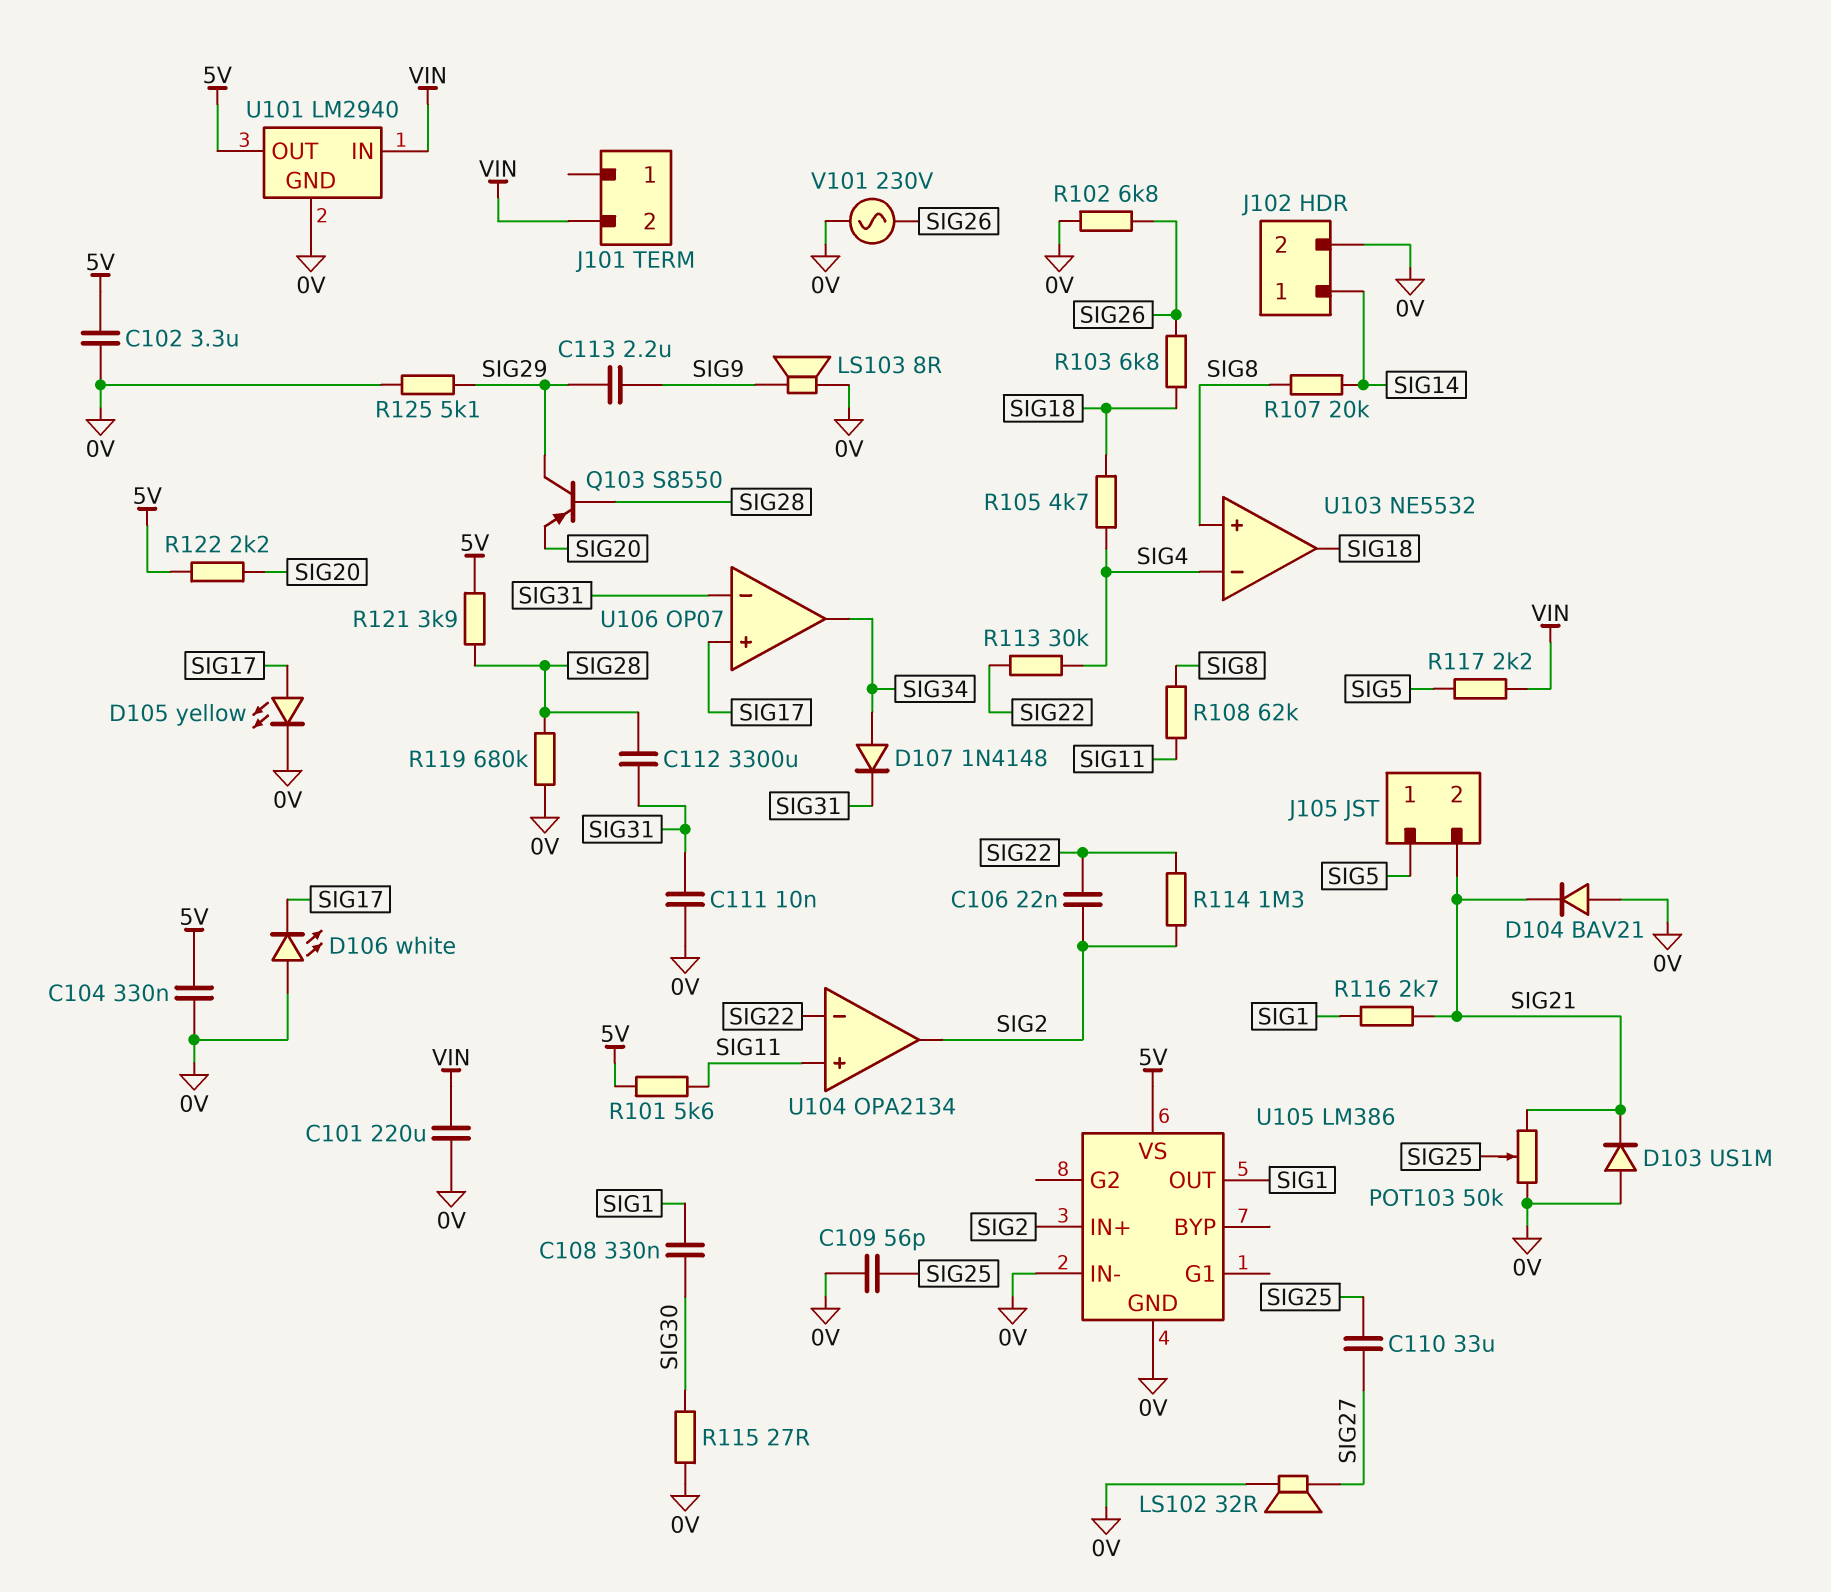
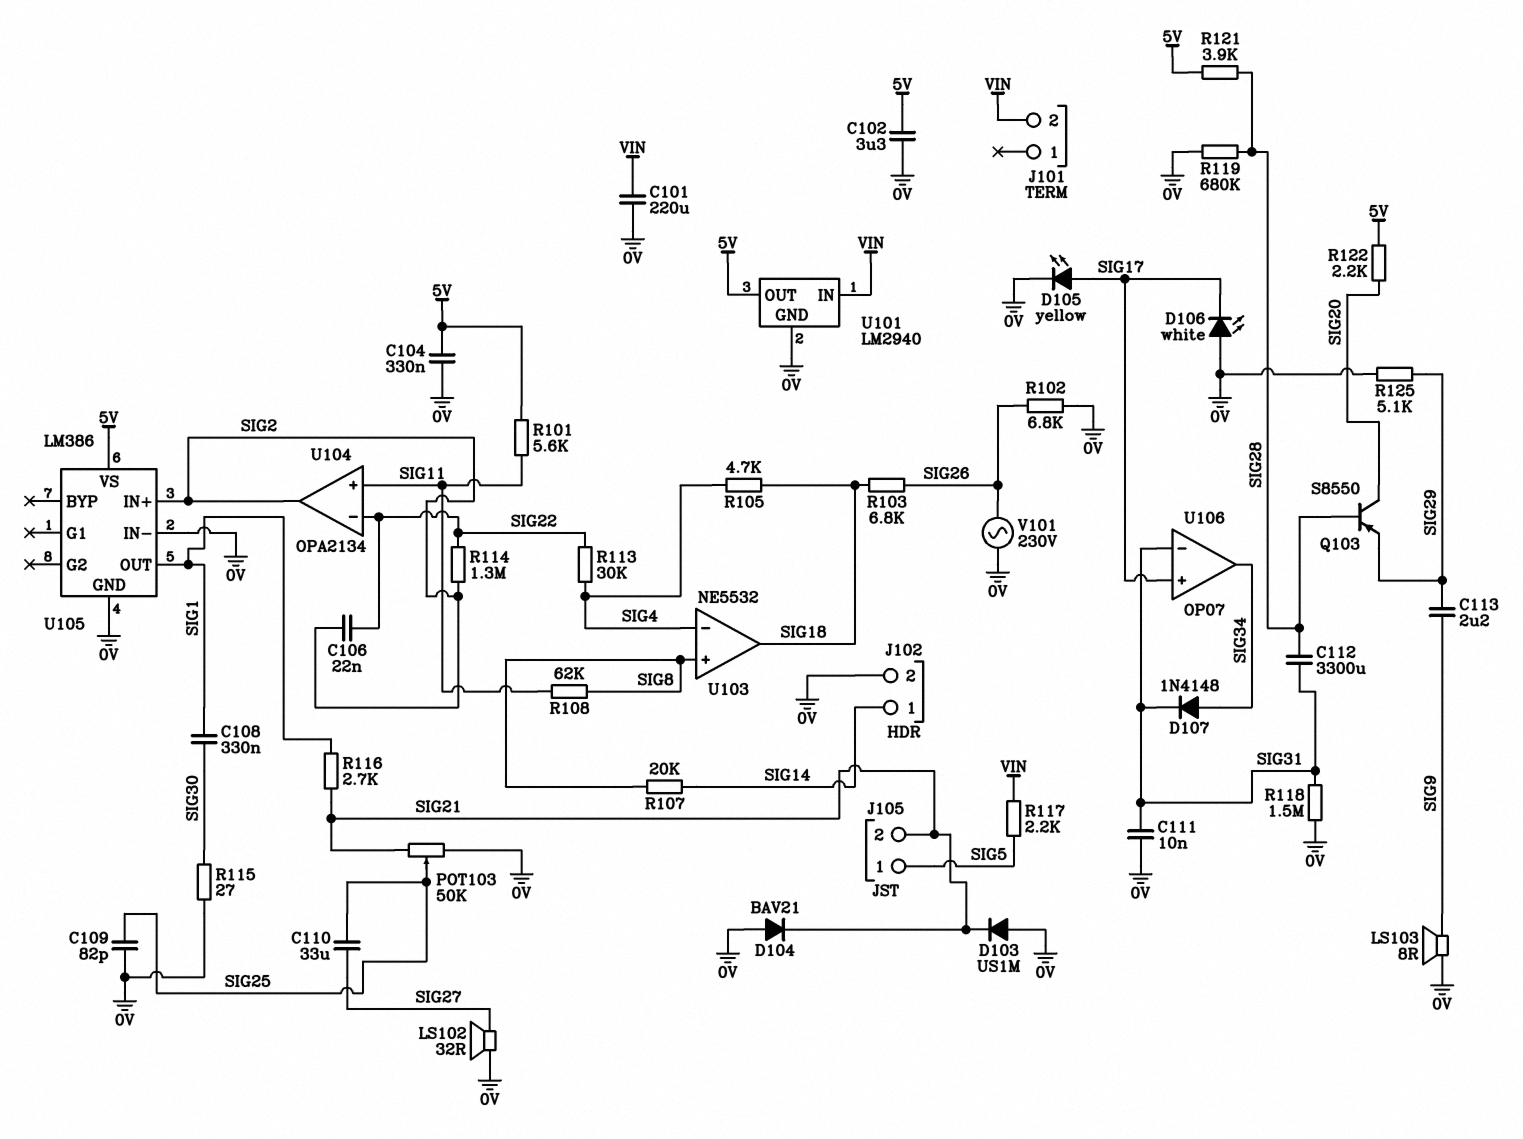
C109: 56pF (0V, SIG25) -> 82pF (0V, SIG25)
Q103: PNP S8550 (B SIG28, C SIG29, E SIG20) -> PNP S8550 (B SIG28, C SIG20, E SIG29)
R118: none -> 1.5M (0V, SIG31)

